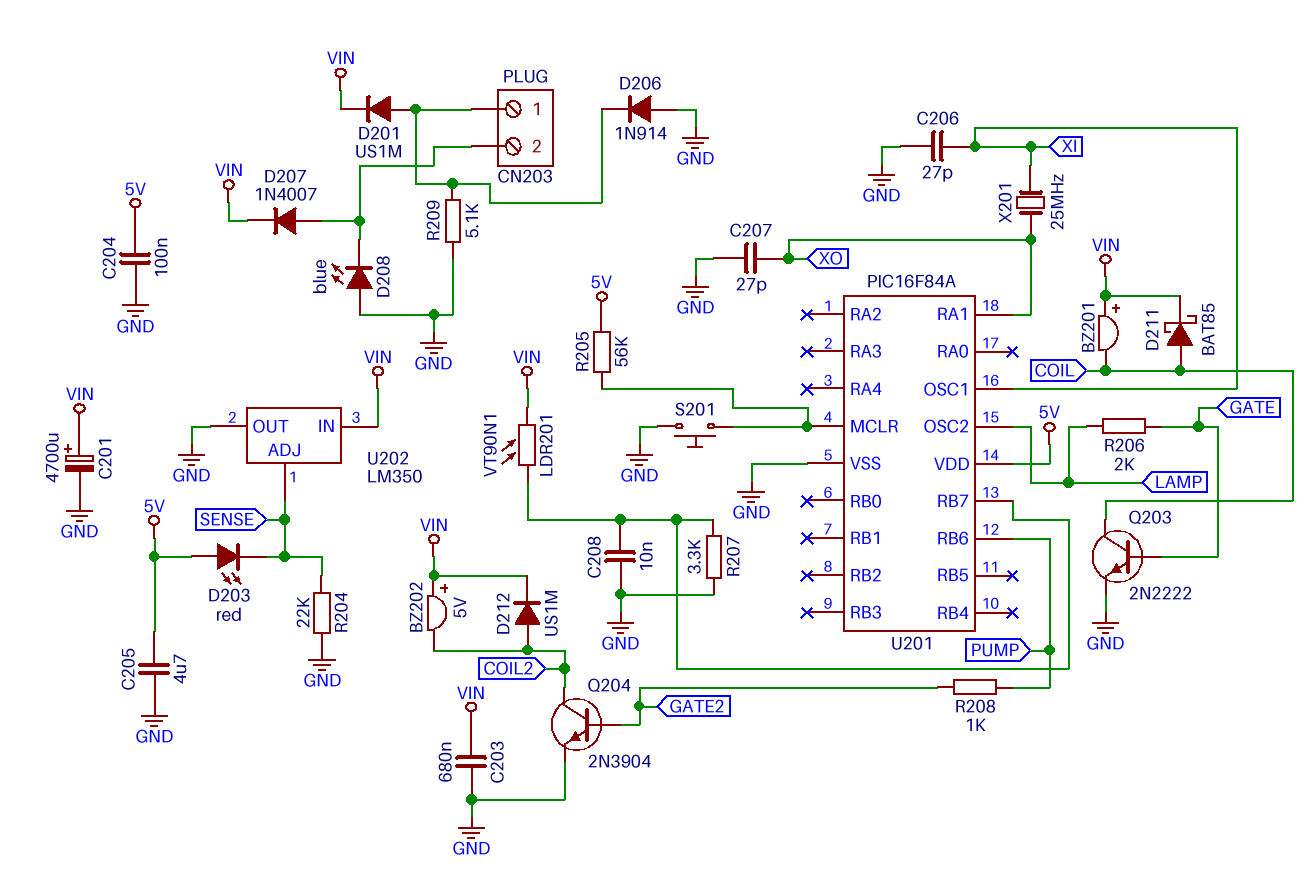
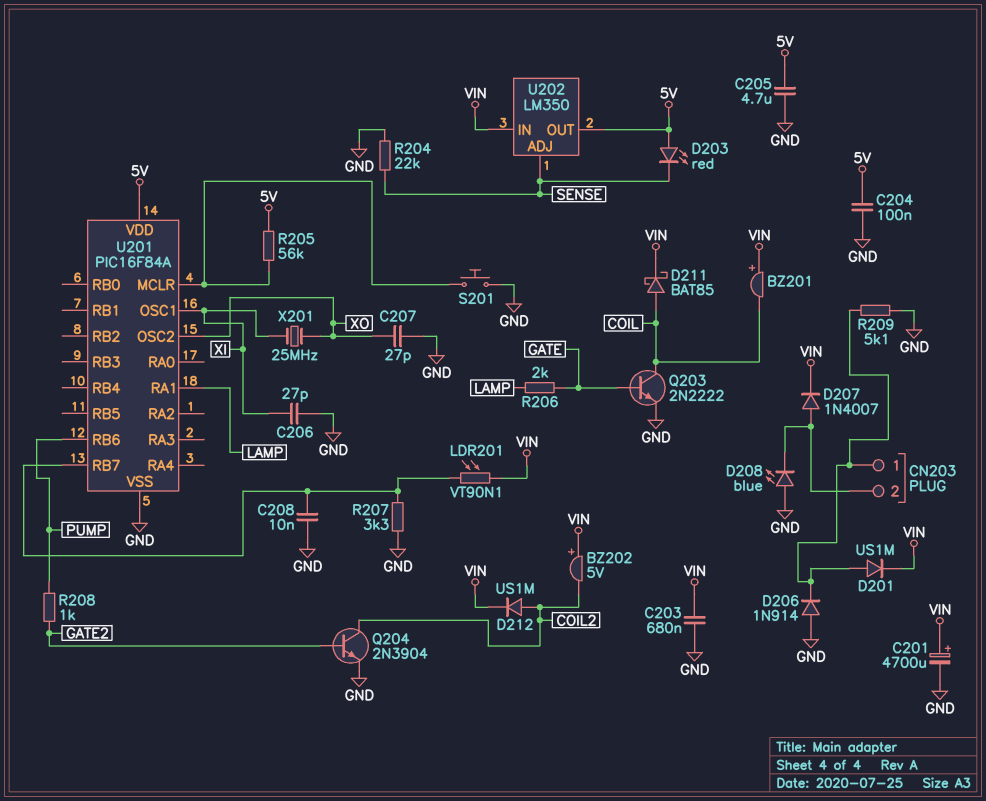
U201 pin OSC2: LAMP -> XO
U201 pin RA1: XO -> LAMP
U202 pin OUT: GND -> 5V

